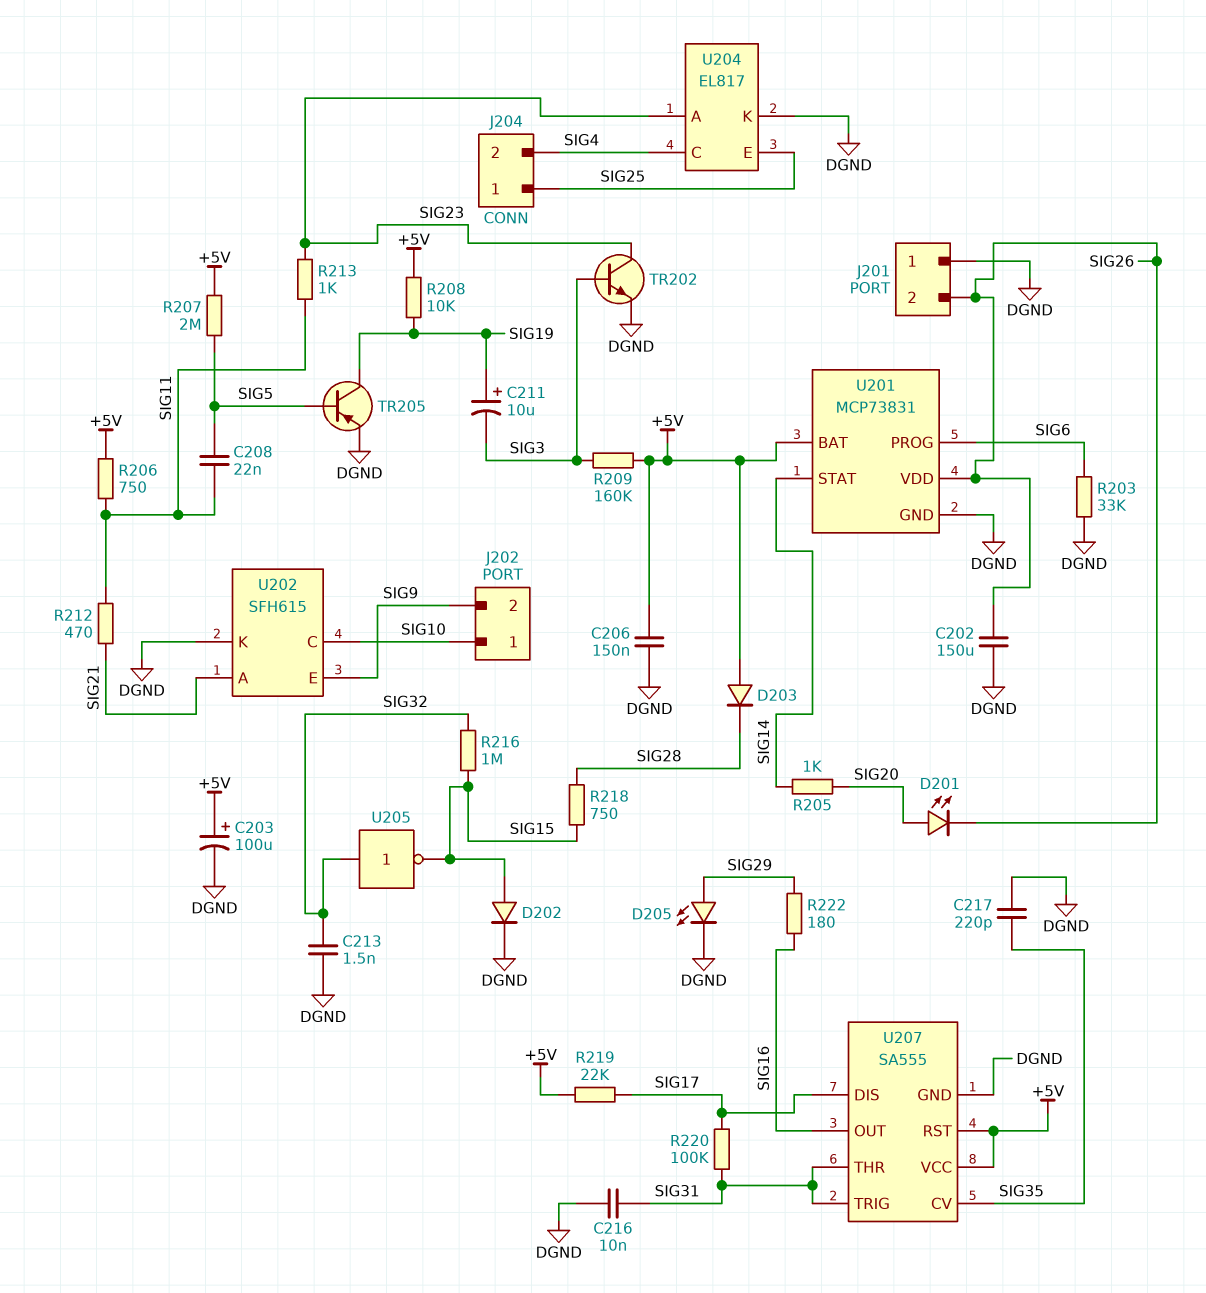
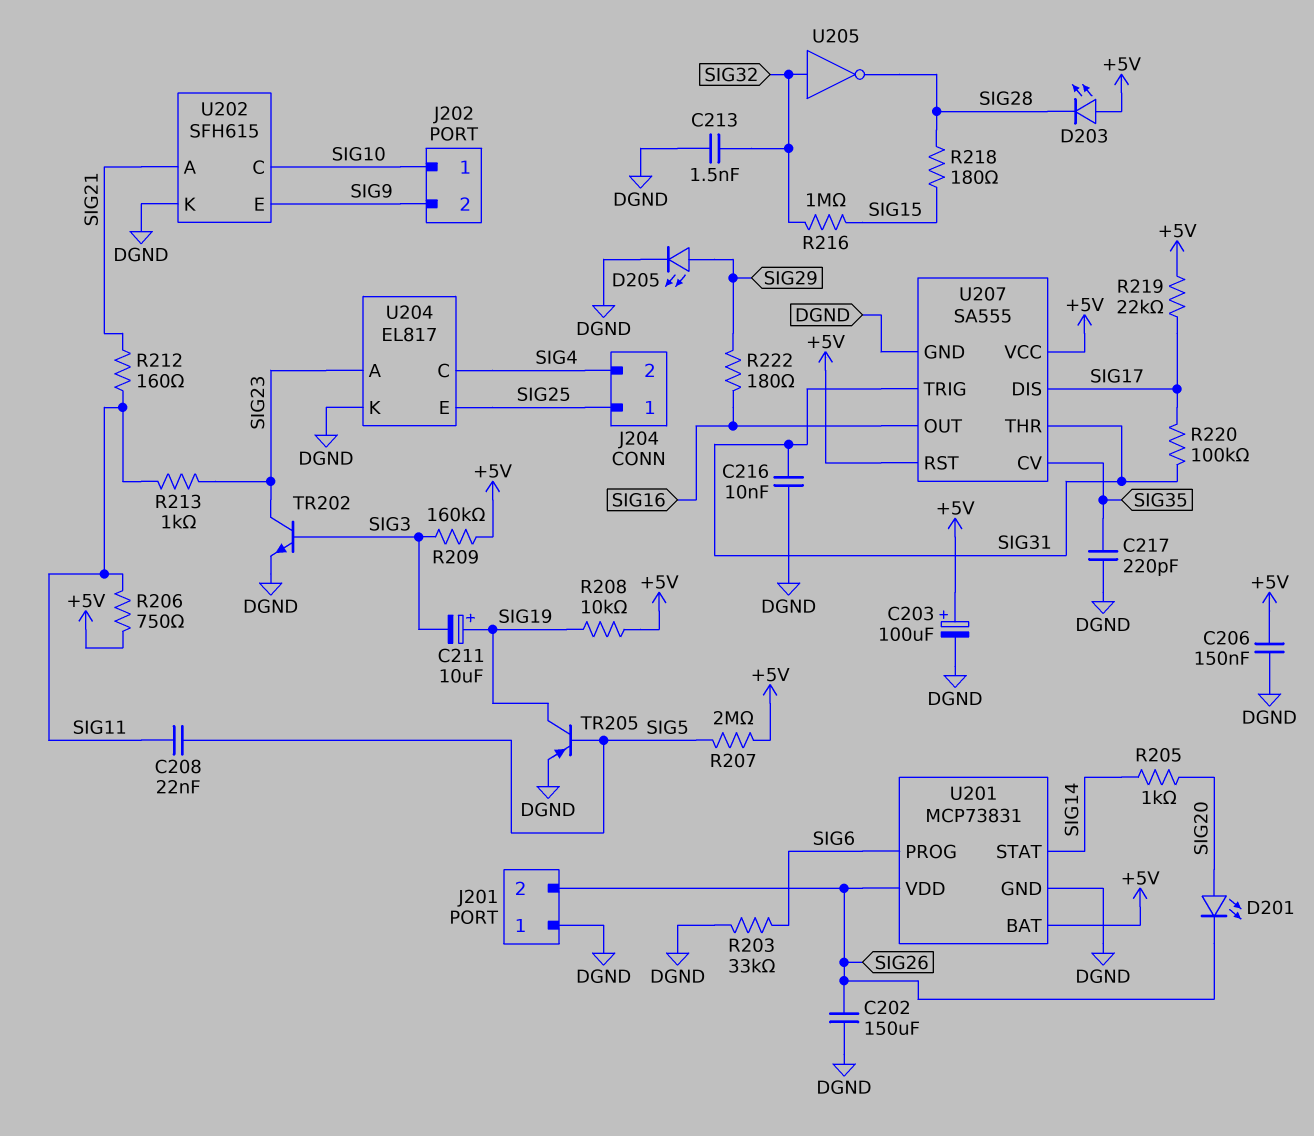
D202: diode (A SIG15, K DGND) -> none
D203: diode (A +5V, K SIG28) -> LED (A +5V, K SIG28)
R212: 470 (SIG11, SIG21) -> 160 (SIG11, SIG21)
R218: 750 (SIG15, SIG28) -> 180 (SIG15, SIG28)
U205: NOT (in SIG32, out SIG15) -> NOT (in SIG32, out SIG28)

